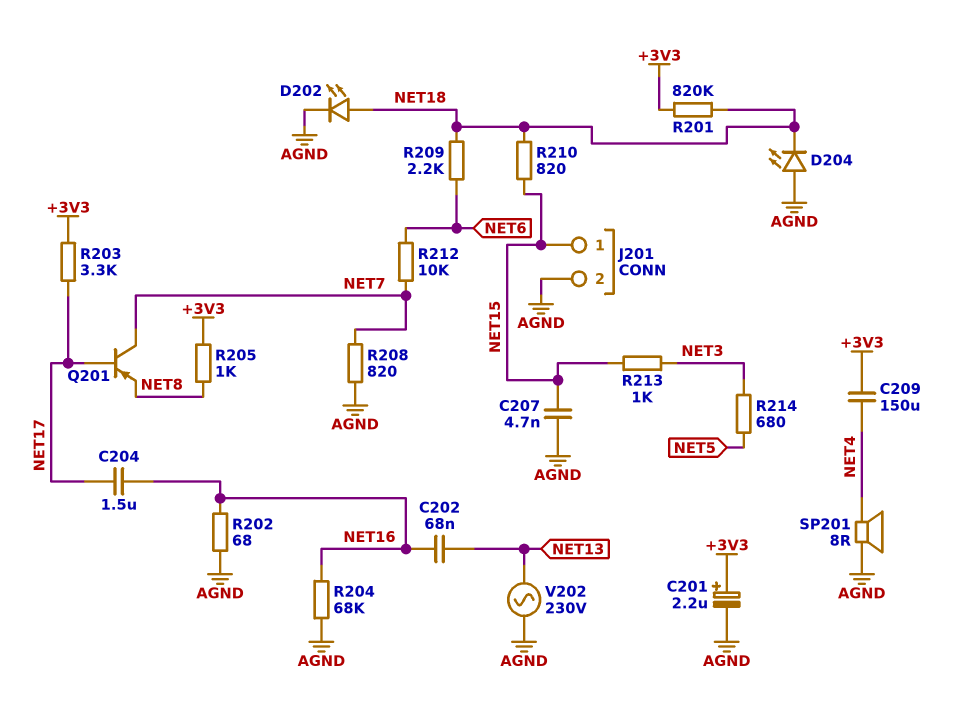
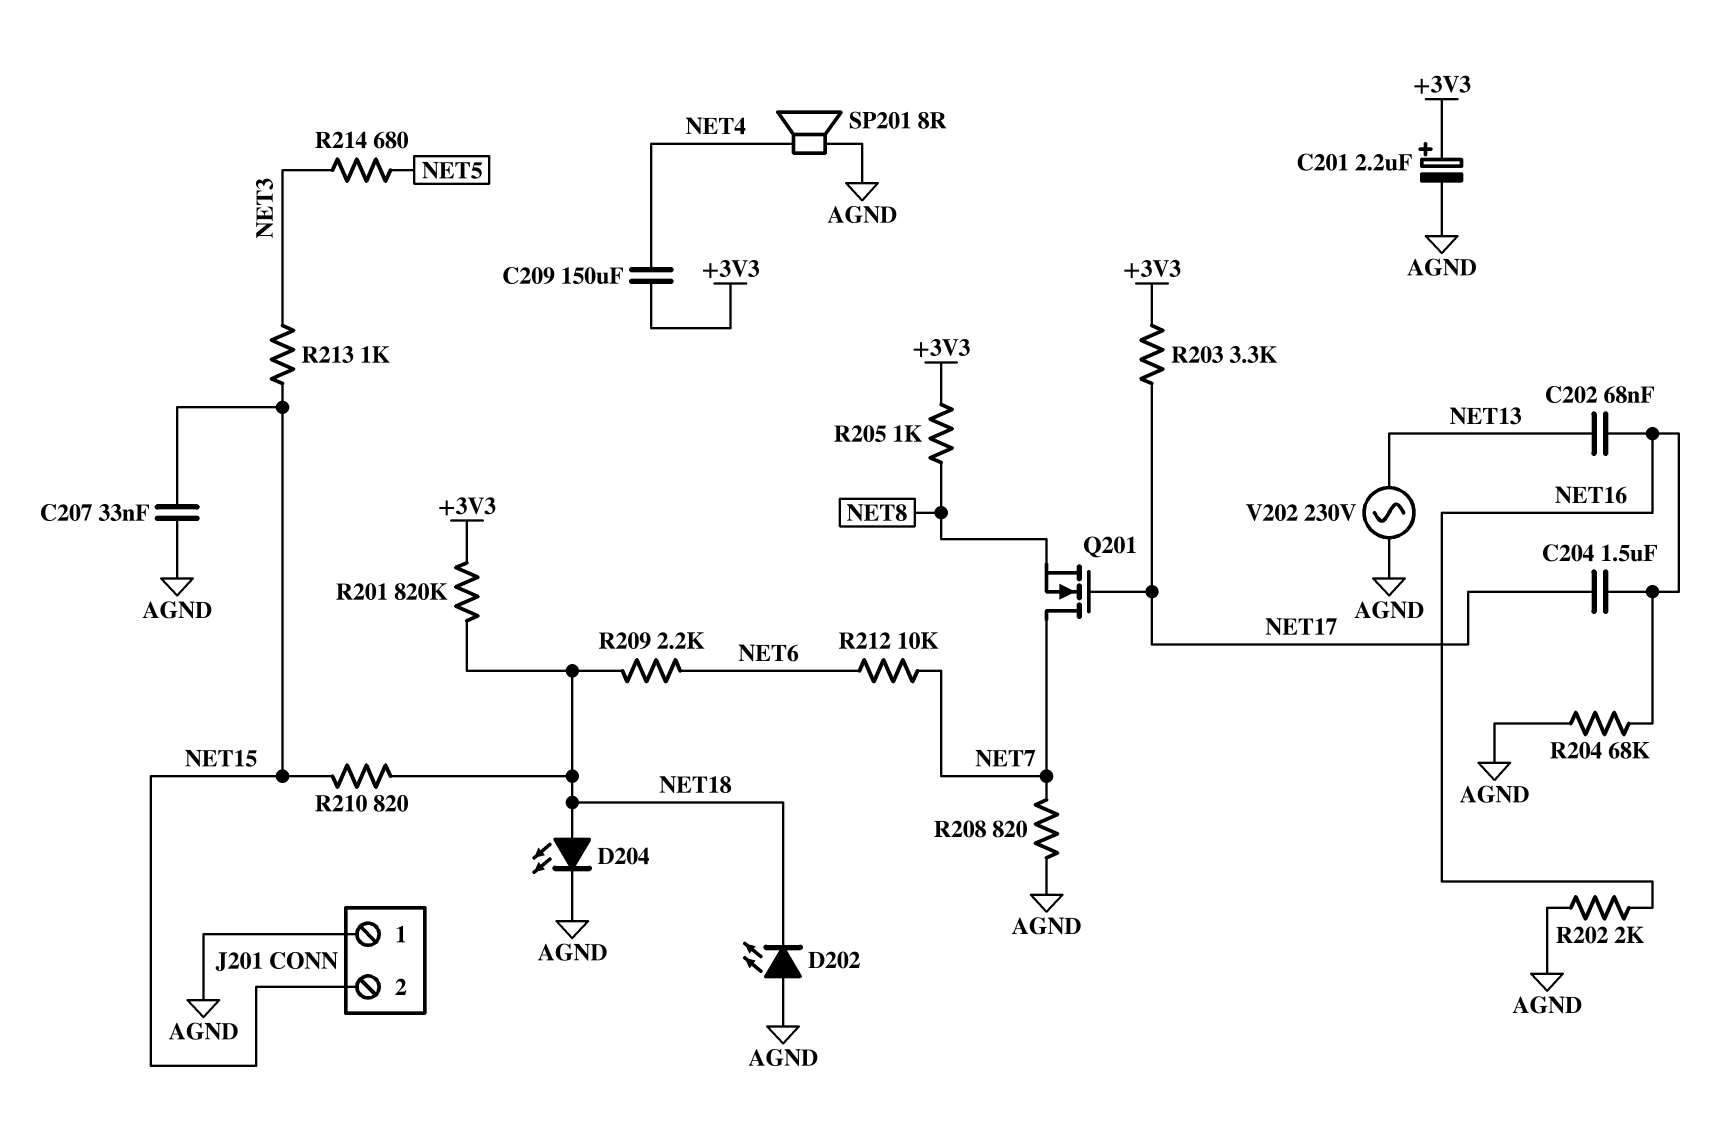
C207: 4.7nF (AGND, NET15) -> 33nF (AGND, NET15)
D202: LED (A NET18, K AGND) -> LED (A AGND, K NET18)
D204: LED (A AGND, K NET18) -> LED (A NET18, K AGND)
J201 pin 1: NET15 -> AGND
J201 pin 2: AGND -> NET15
Q201: PNP (B NET17, C NET7, E NET8) -> NMOS (G NET17, D NET7, S NET8)
R202: 68 (AGND, NET16) -> 2k (AGND, NET16)

